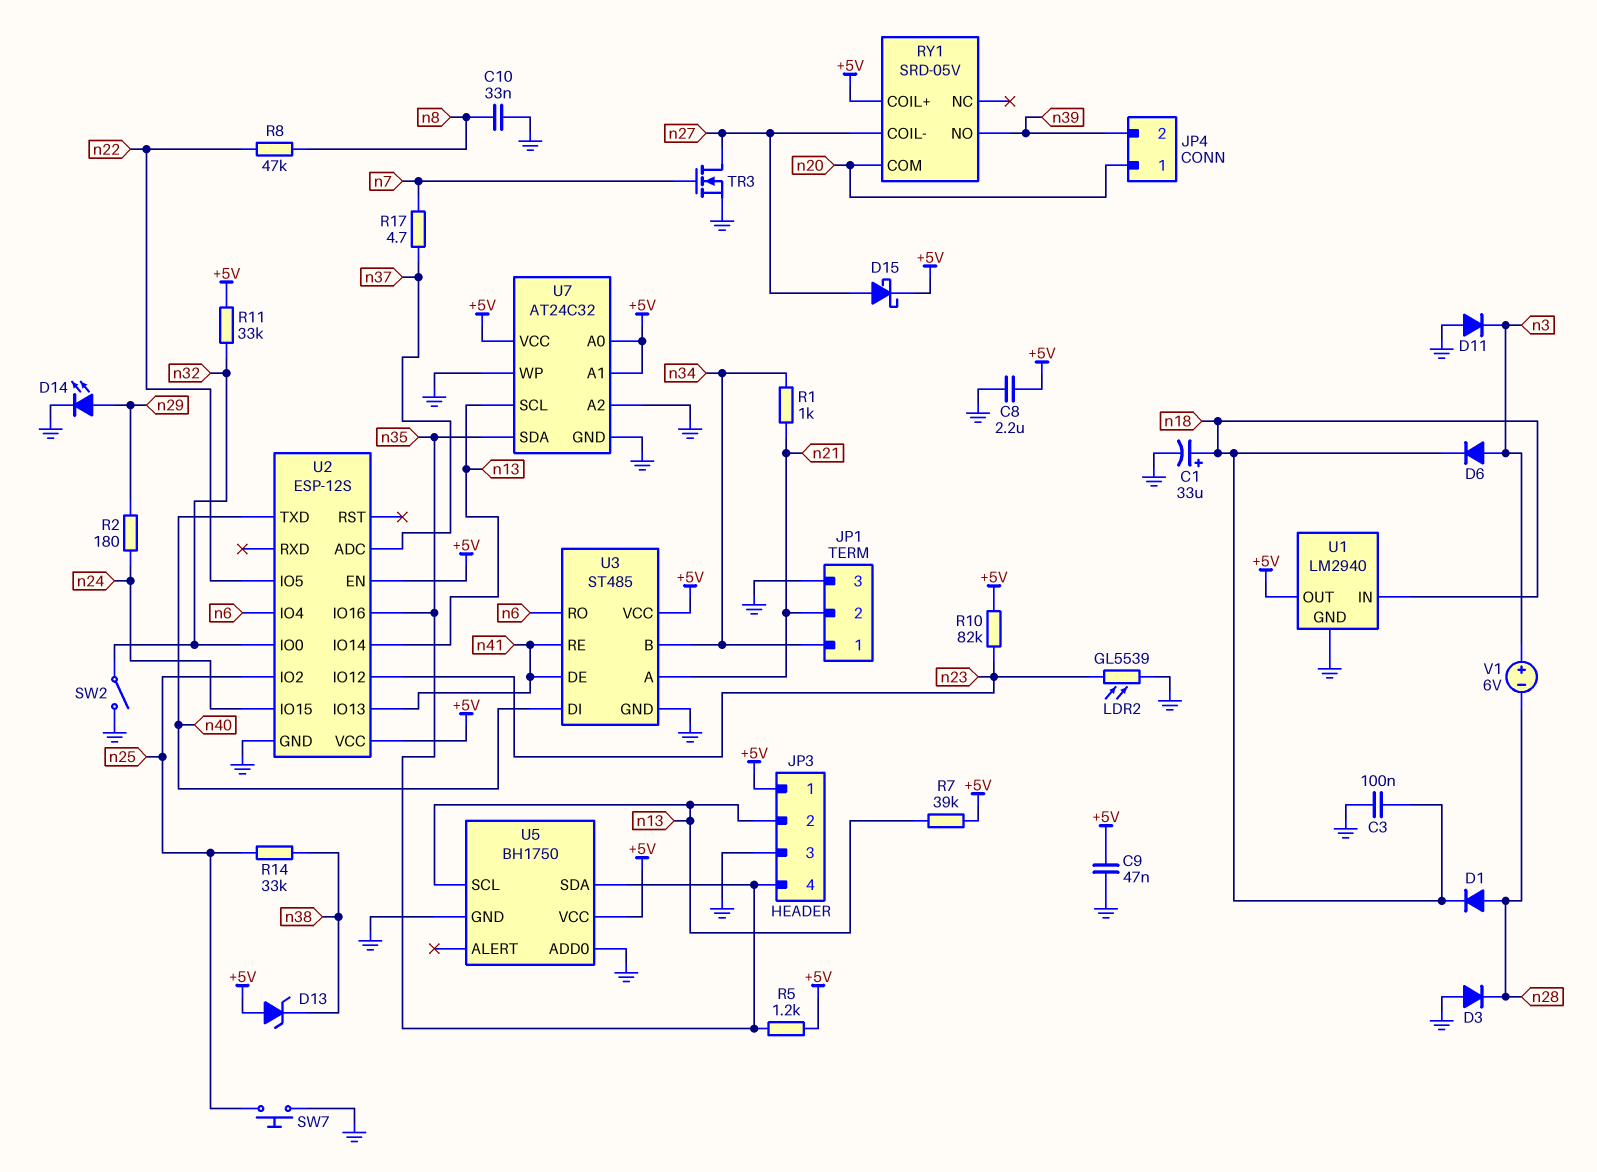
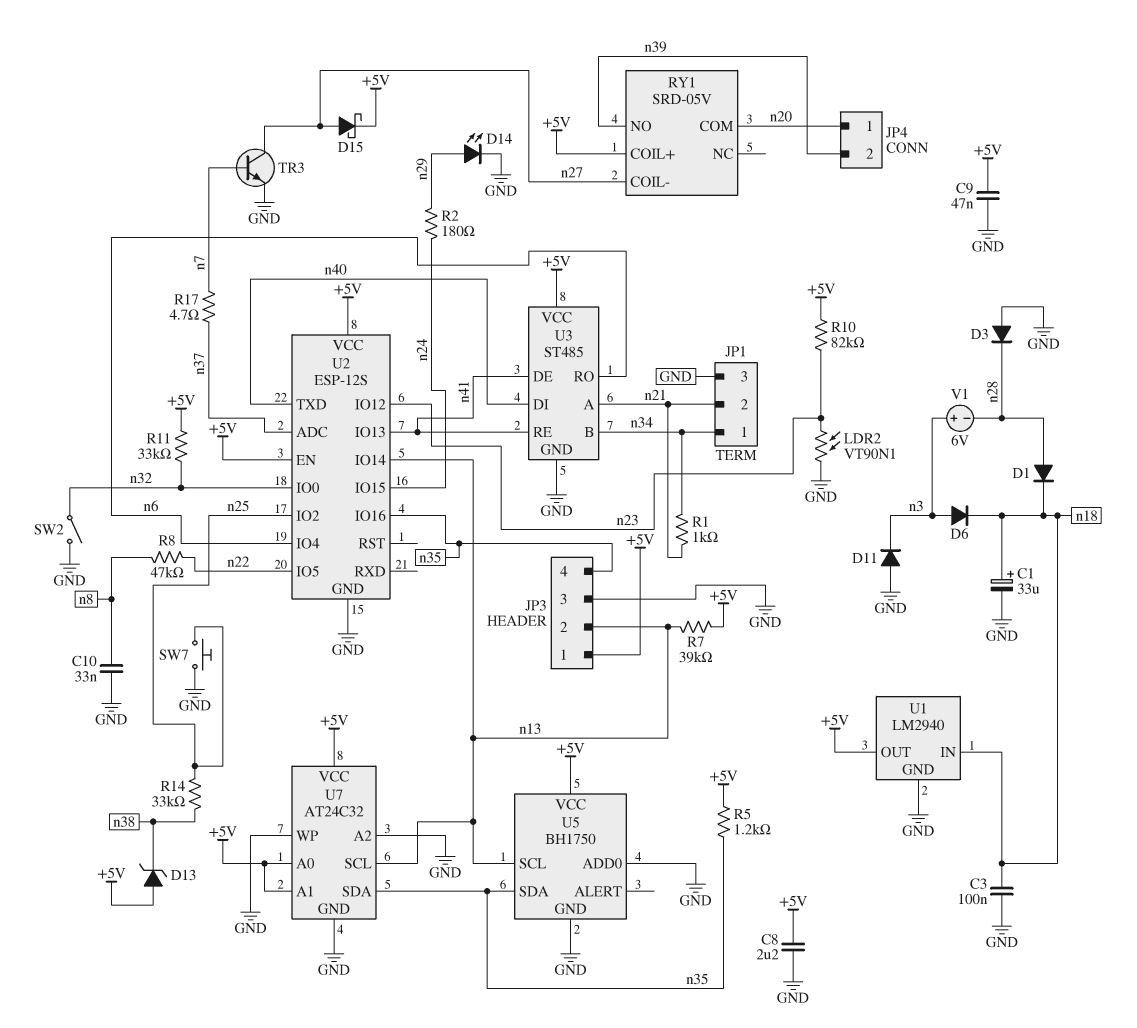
LDR2: GL5539 (GND, n23) -> VT90N1 (GND, n23)
TR3: NMOS (G n7, D n27, S GND) -> NPN (B n7, C n27, E GND)

